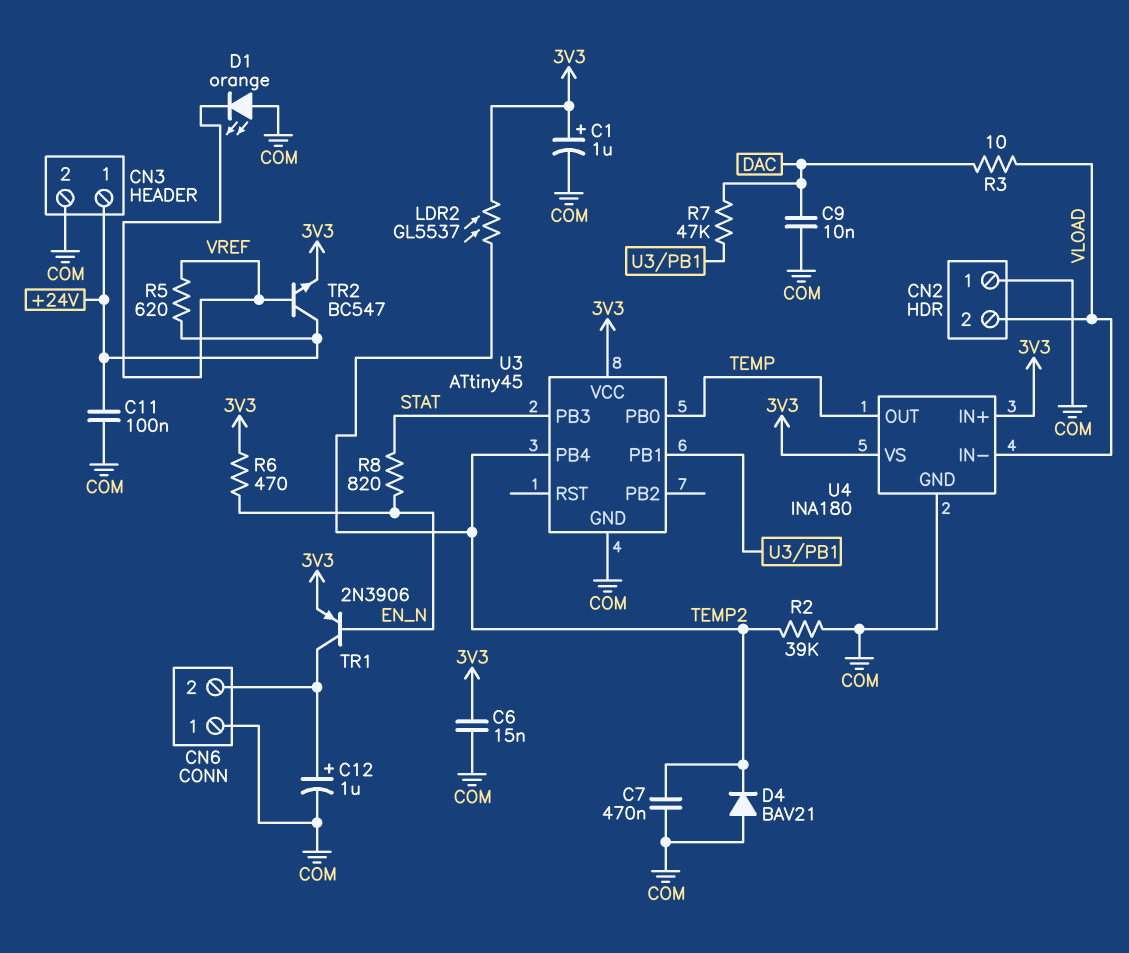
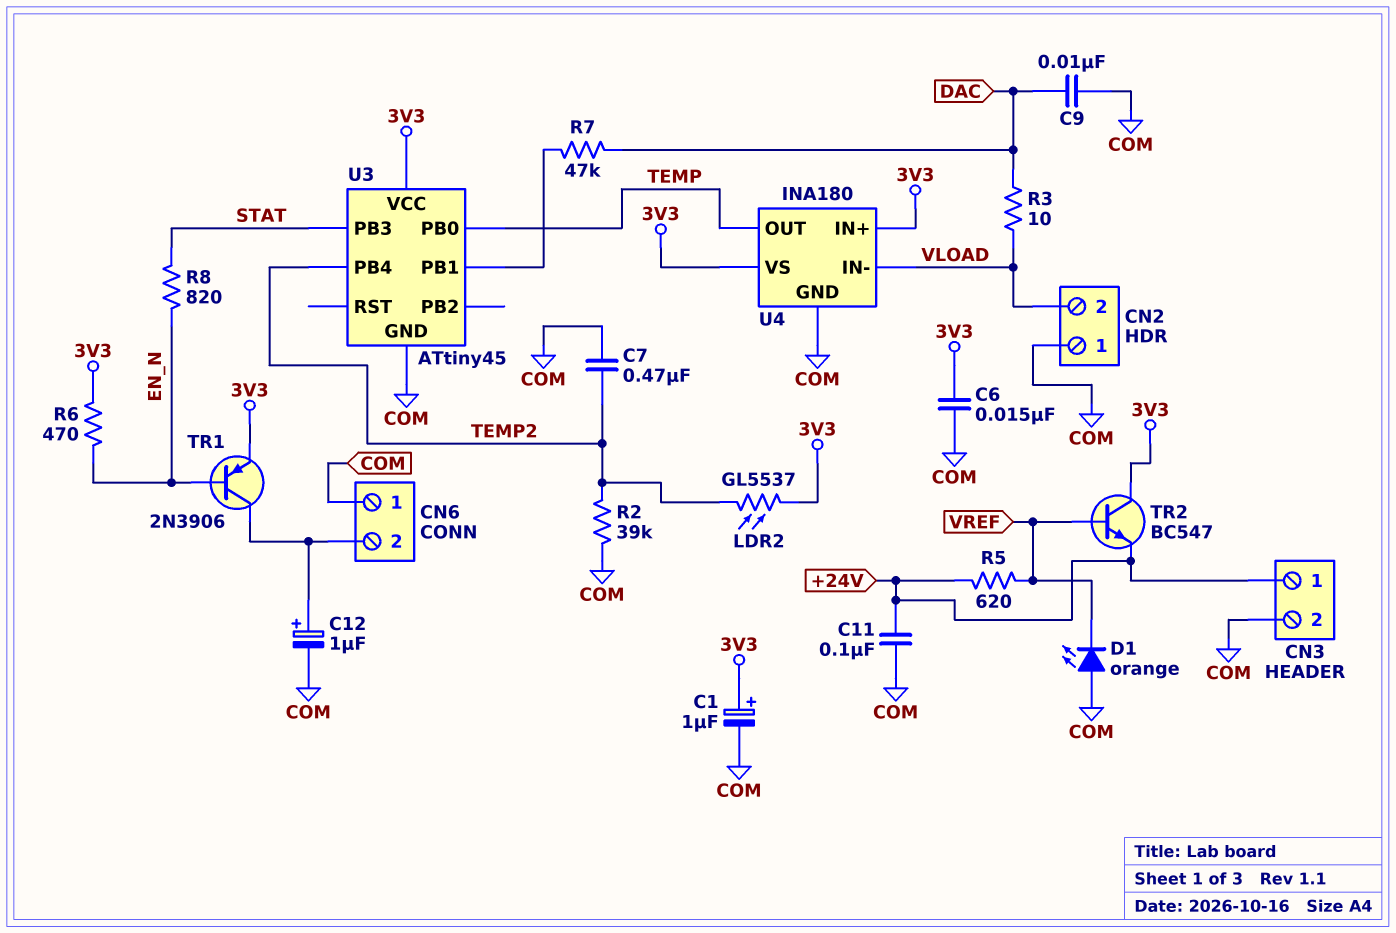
D4: diode BAV21 (A COM, K TEMP2) -> none
TR2: NPN BC547 (B VREF, C +24V, E 3V3) -> NPN BC547 (B VREF, C 3V3, E +24V)

